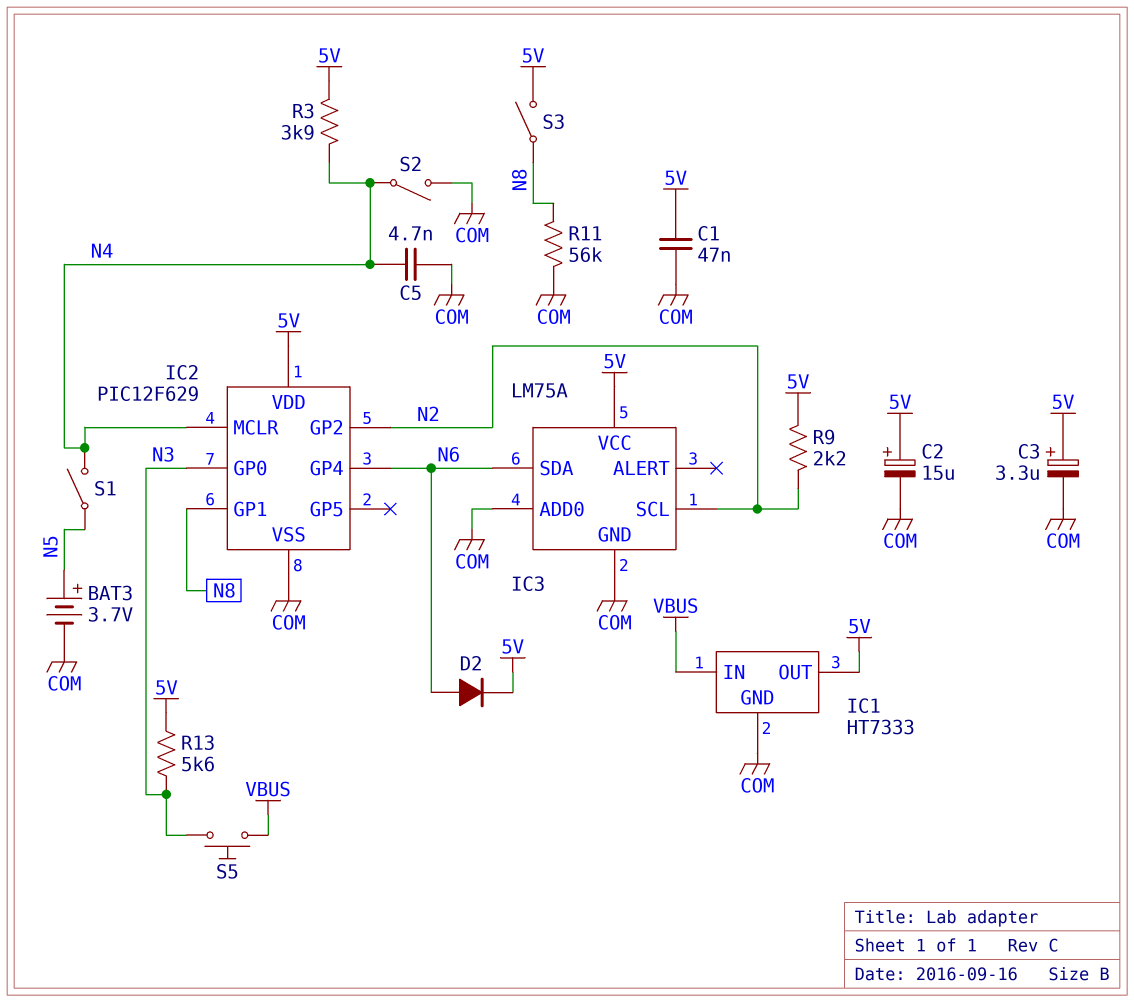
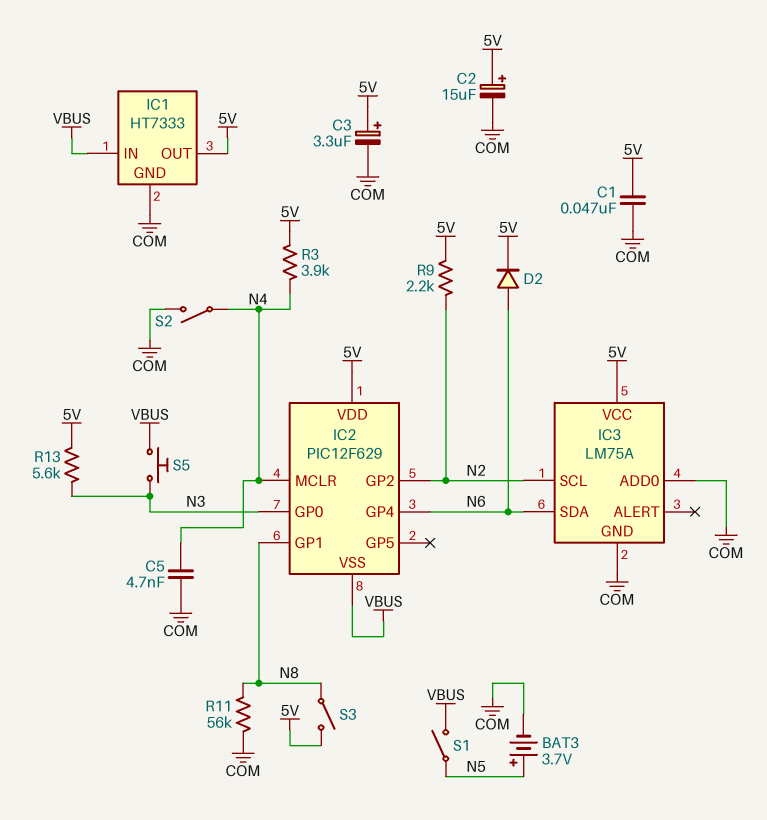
IC2 pin VSS: COM -> VBUS
S1: switch (N4, N5) -> switch (N5, VBUS)

